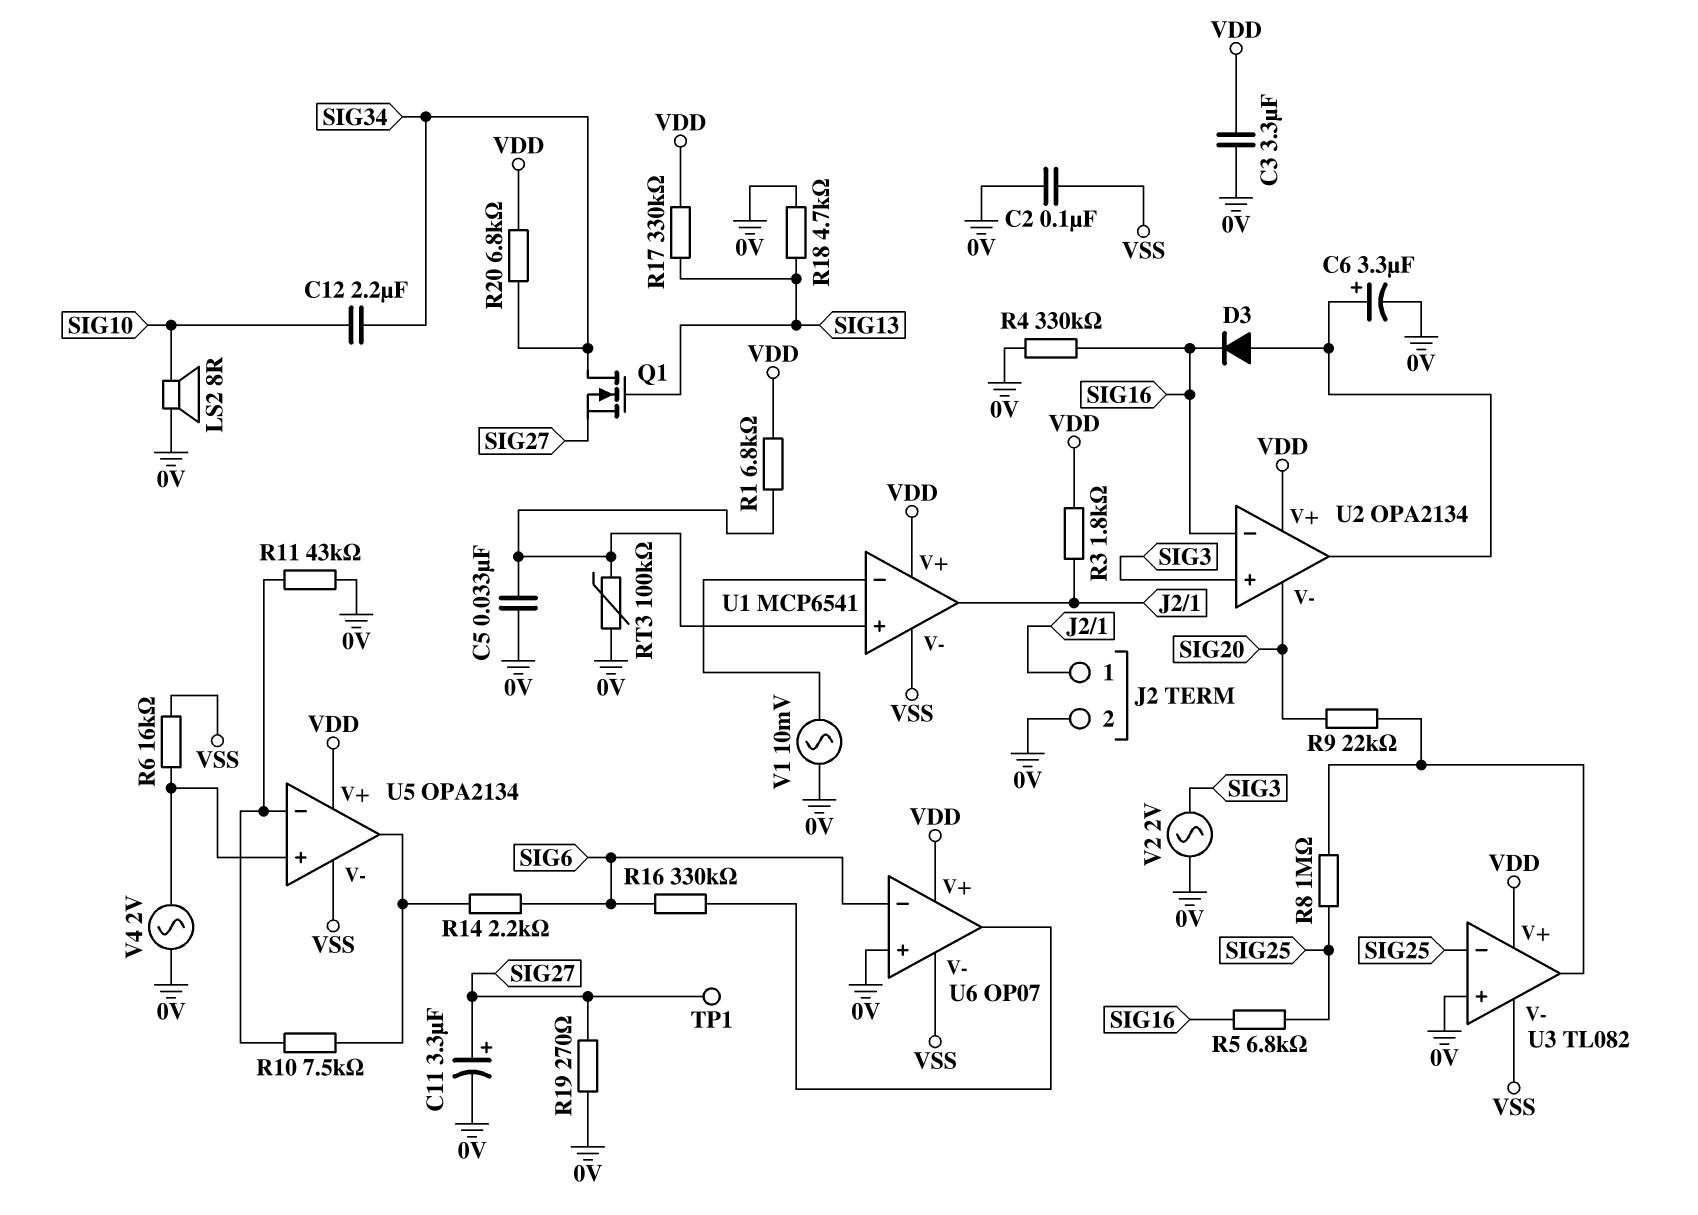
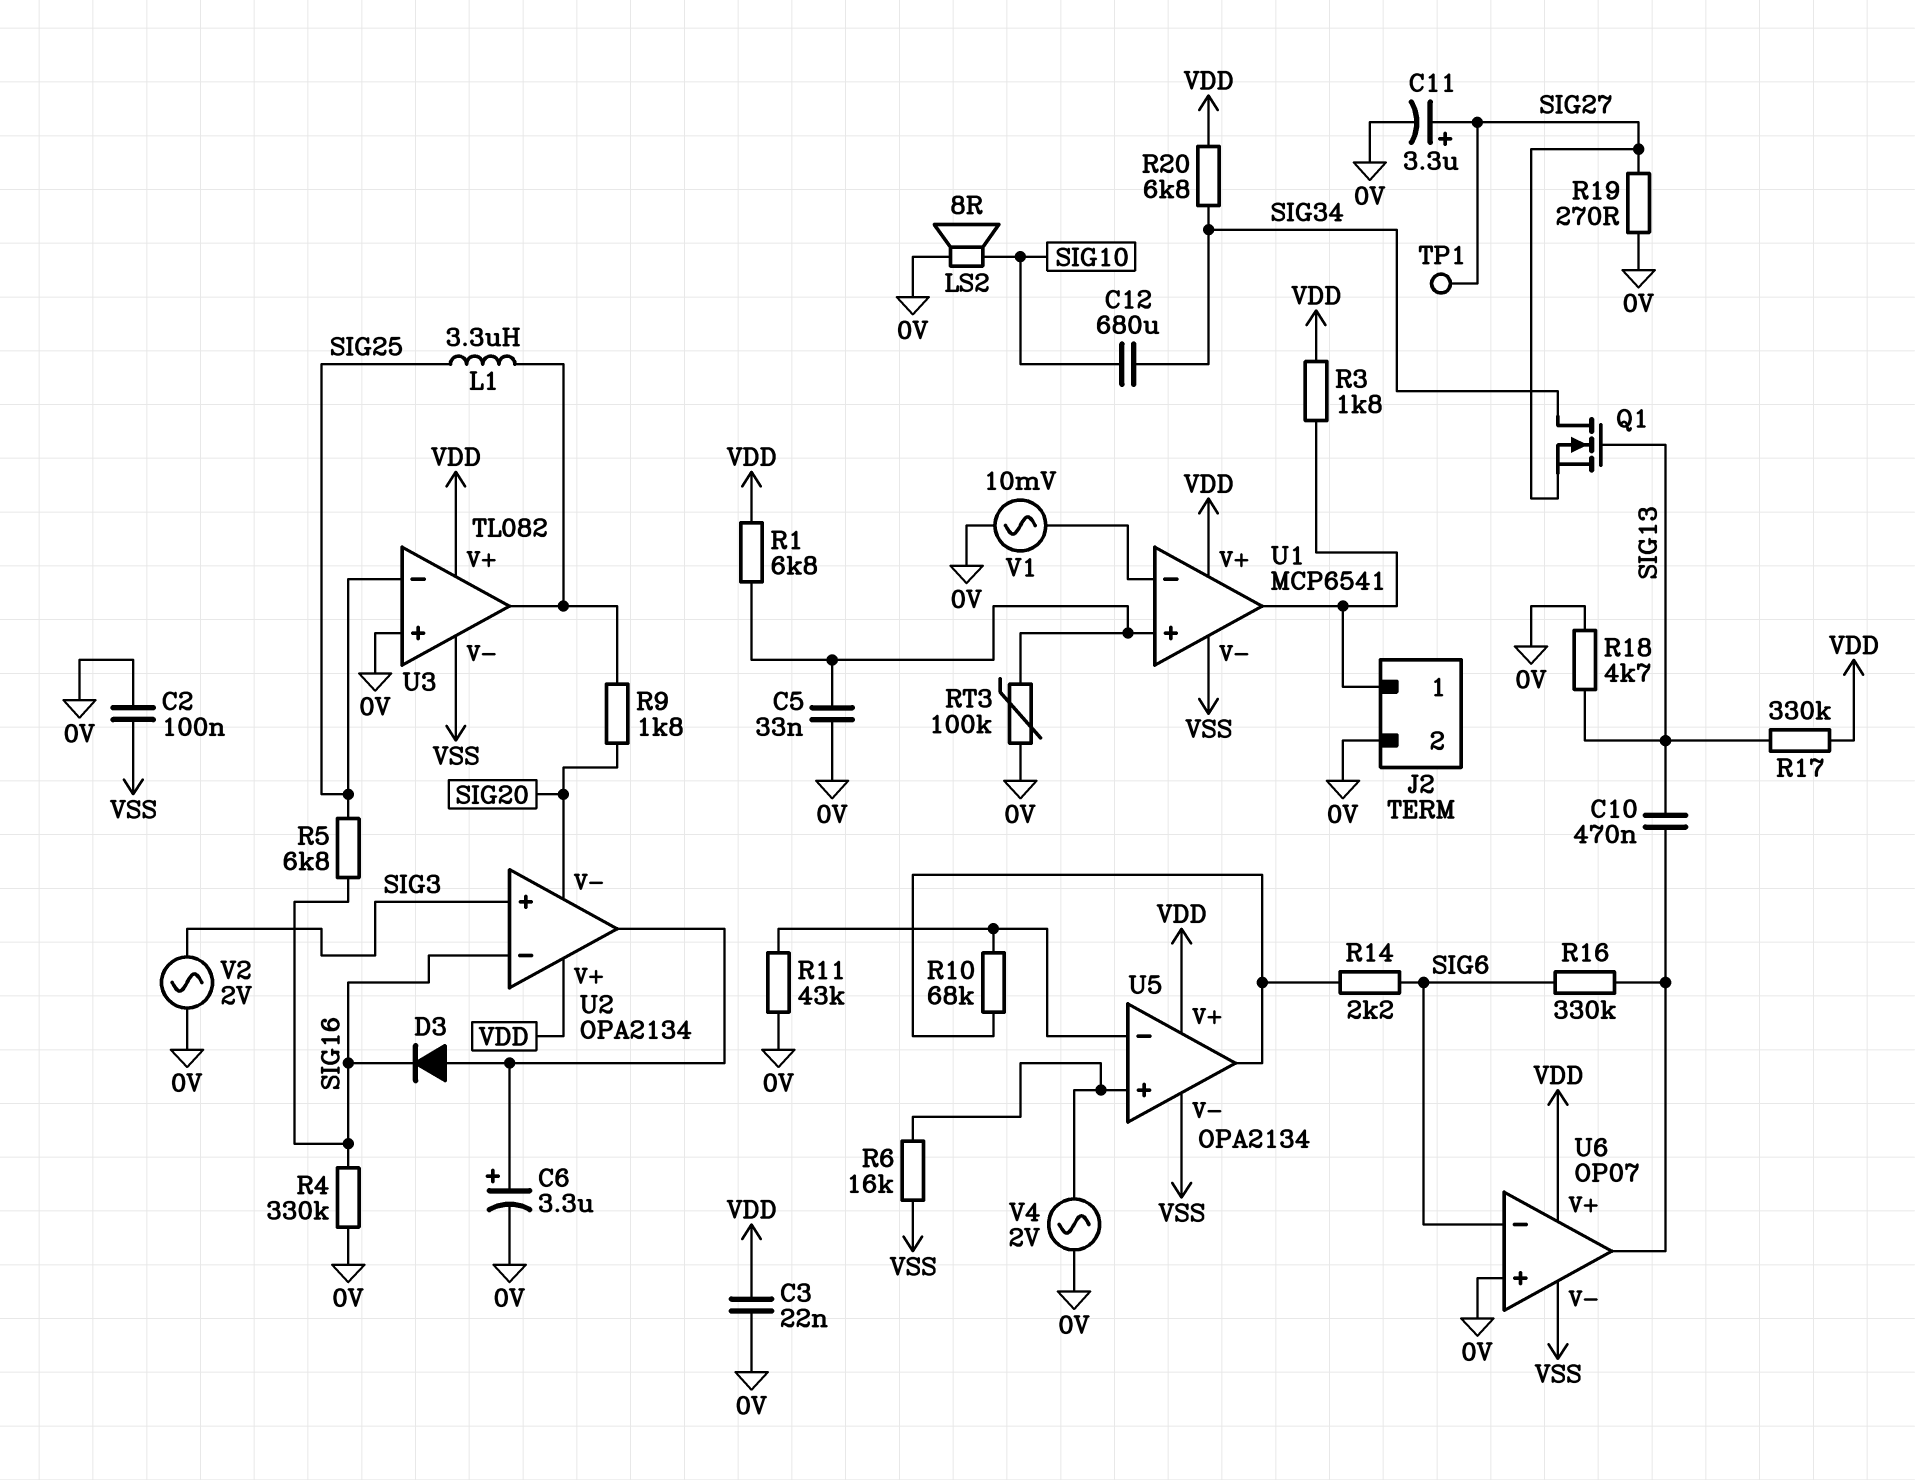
C3: 3.3uF (0V, VDD) -> 22nF (0V, VDD)
C10: none -> 470nF (SIG13, U6/out)
C12: 2.2uF (SIG10, SIG34) -> 680uF (SIG10, SIG34)
L1: none -> 3.3uH (SIG25, U3/out)
R8: 1M (SIG25, U3/out) -> none
R9: 22k (SIG20, U3/out) -> 1.8k (SIG20, U3/out)
R10: 7.5k (U5/in-, U5/out) -> 68k (U5/in-, U5/out)

